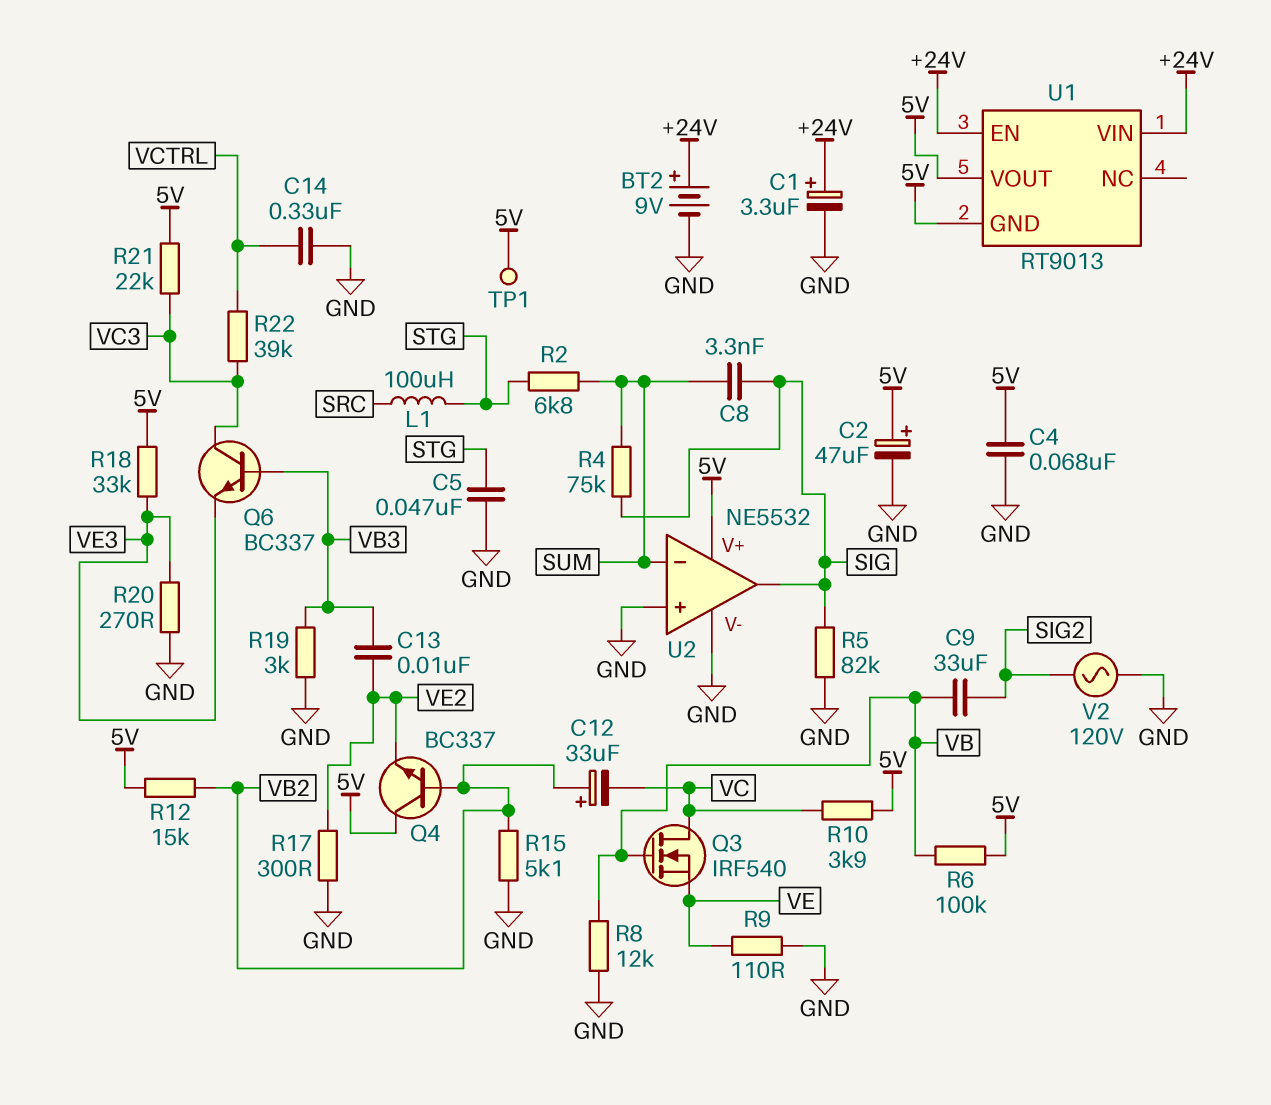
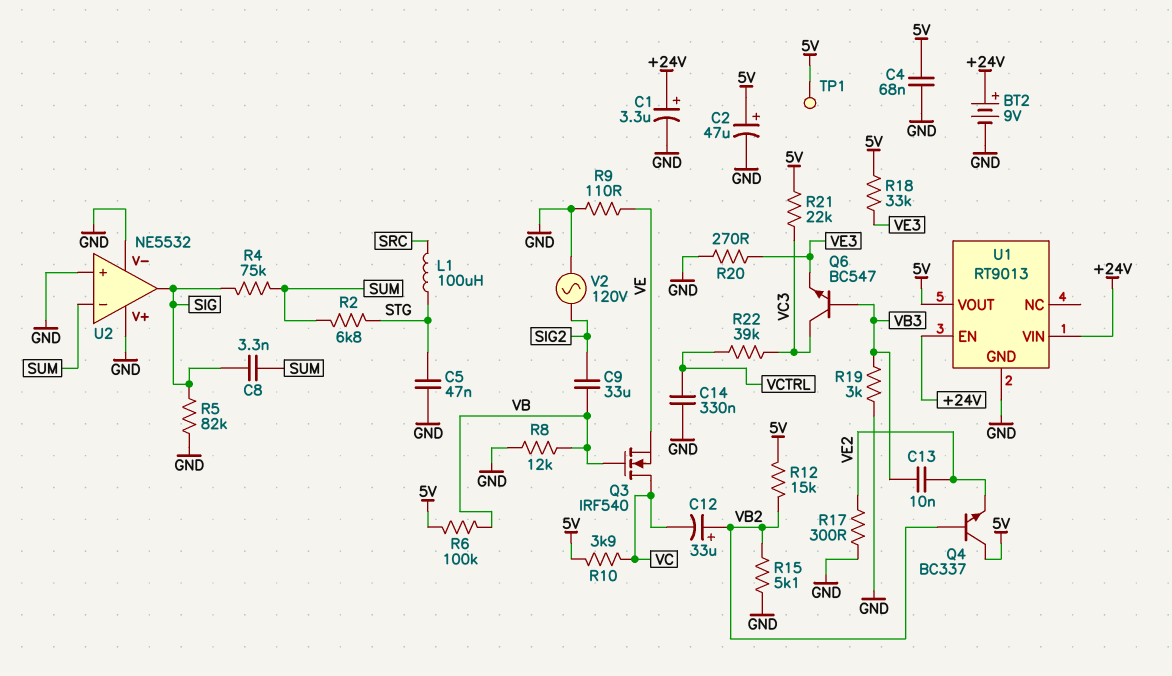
Q6: NPN BC337 (B VB3, C VC3, E VE3) -> NPN BC547 (B VB3, C VC3, E VE3)
U1 pin GND: 5V -> GND
U2 pin V+: 5V -> GND

